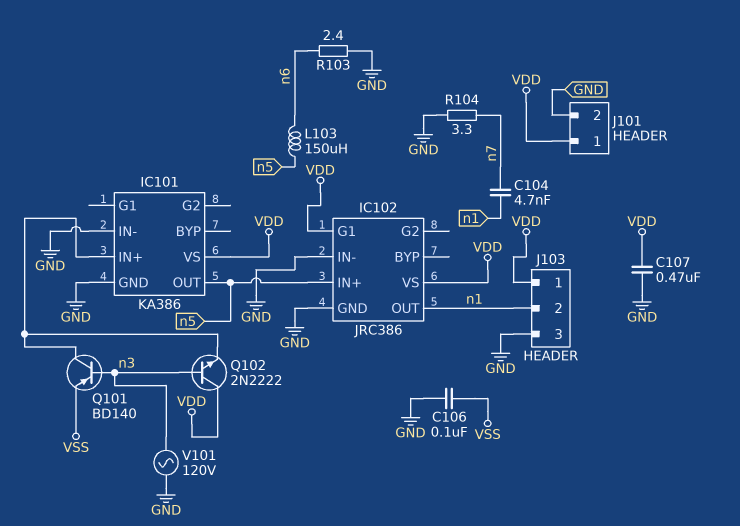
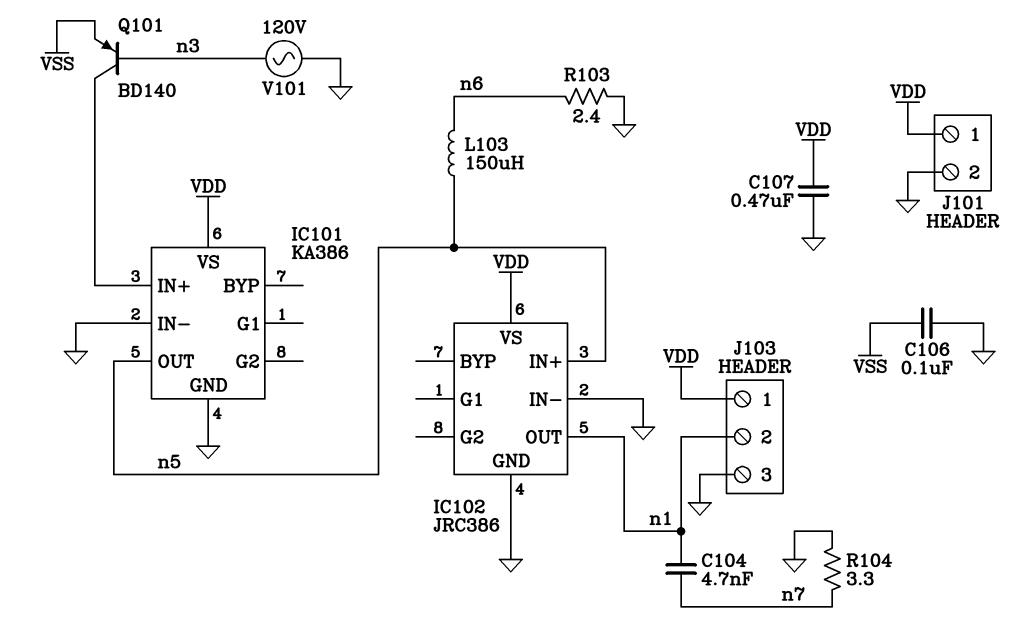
IC102 pin G1: VDD -> none
Q102: NPN 2N2222 (B n3, C VDD, E IC101/IN+) -> none

